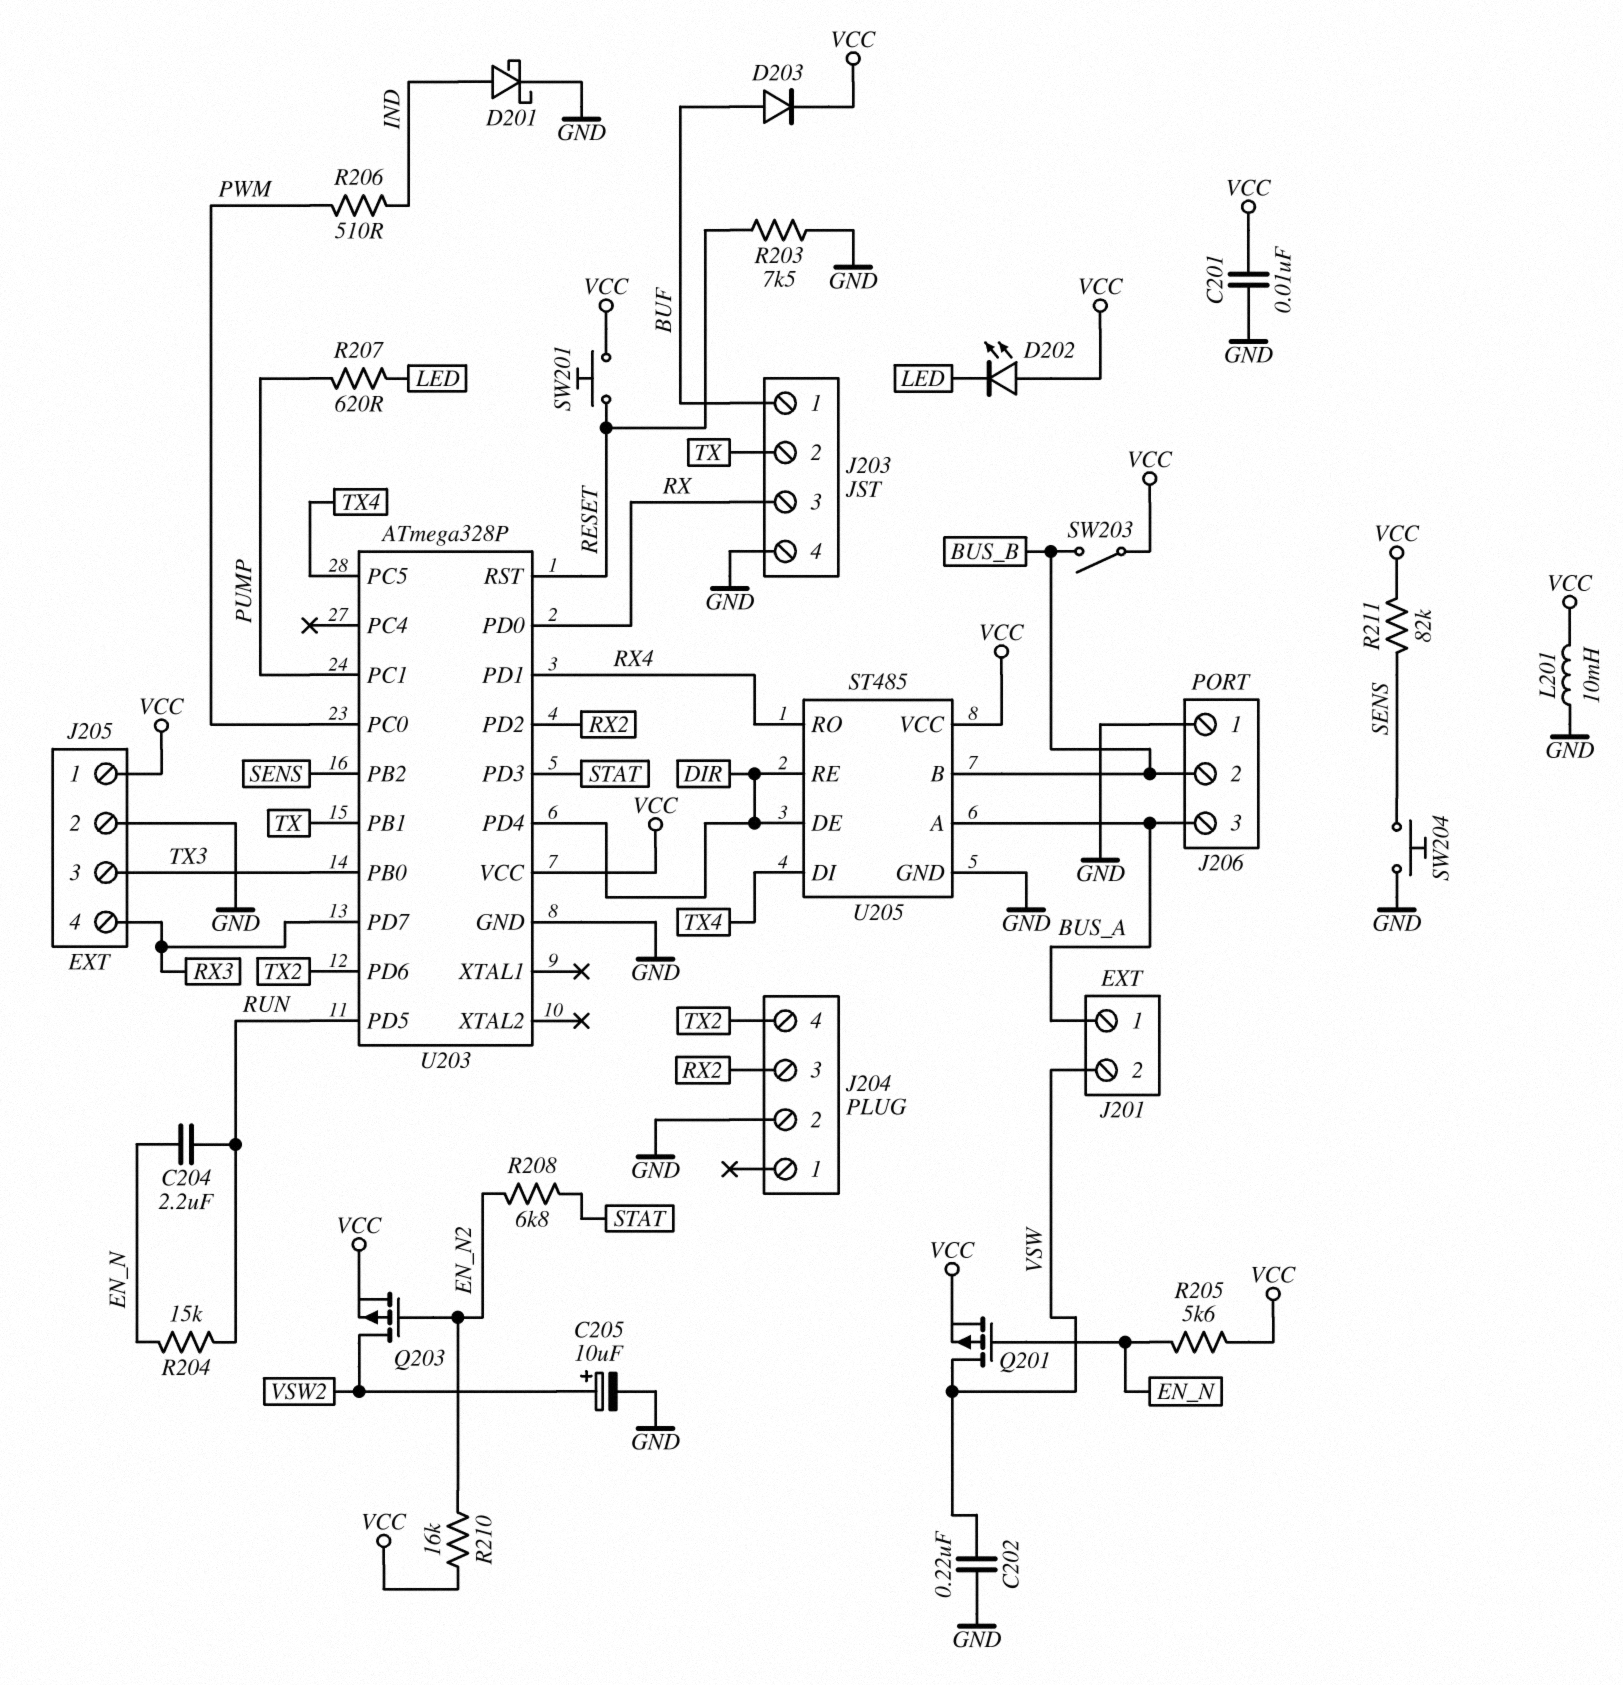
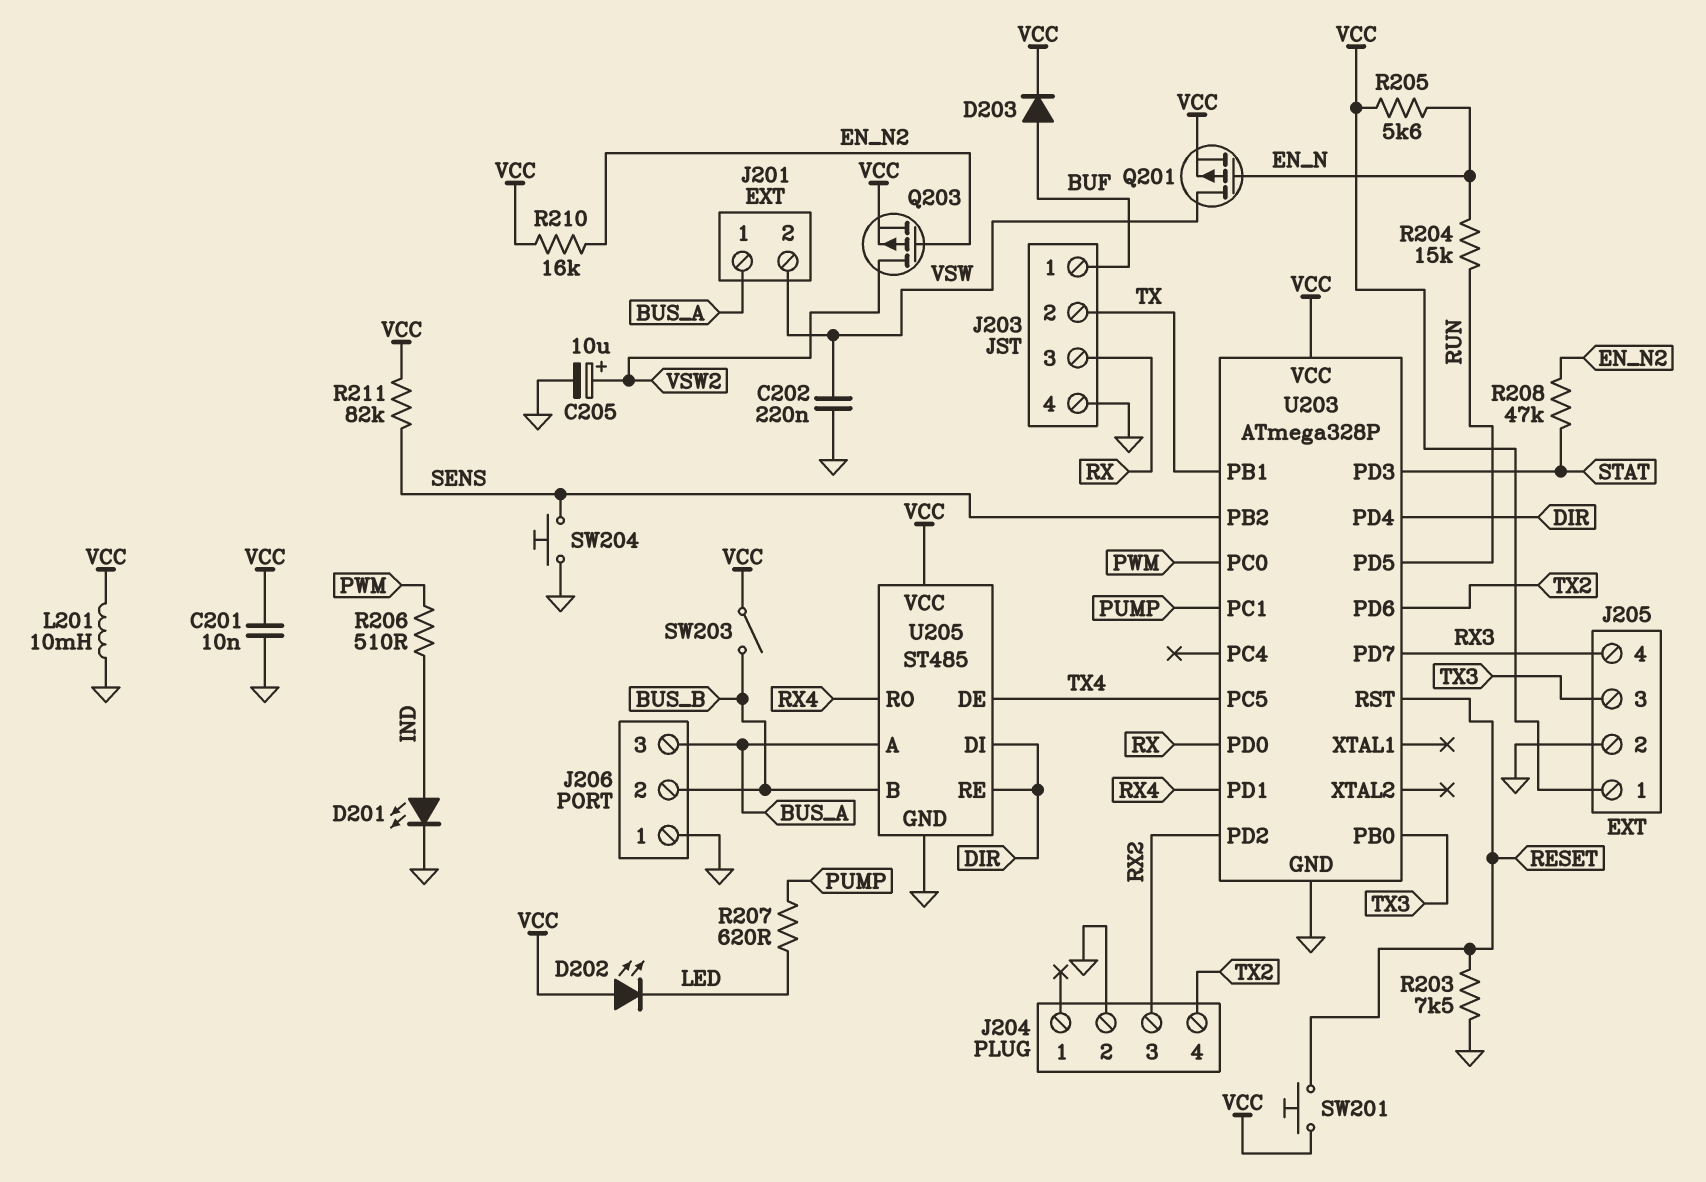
C204: 2.2uF (EN_N, RUN) -> none
D201: schottky (A IND, K GND) -> LED (A IND, K GND)
R208: 6.8k (EN_N2, STAT) -> 47k (EN_N2, STAT)
U205 pin DE: DIR -> TX4
U205 pin DI: TX4 -> DIR

